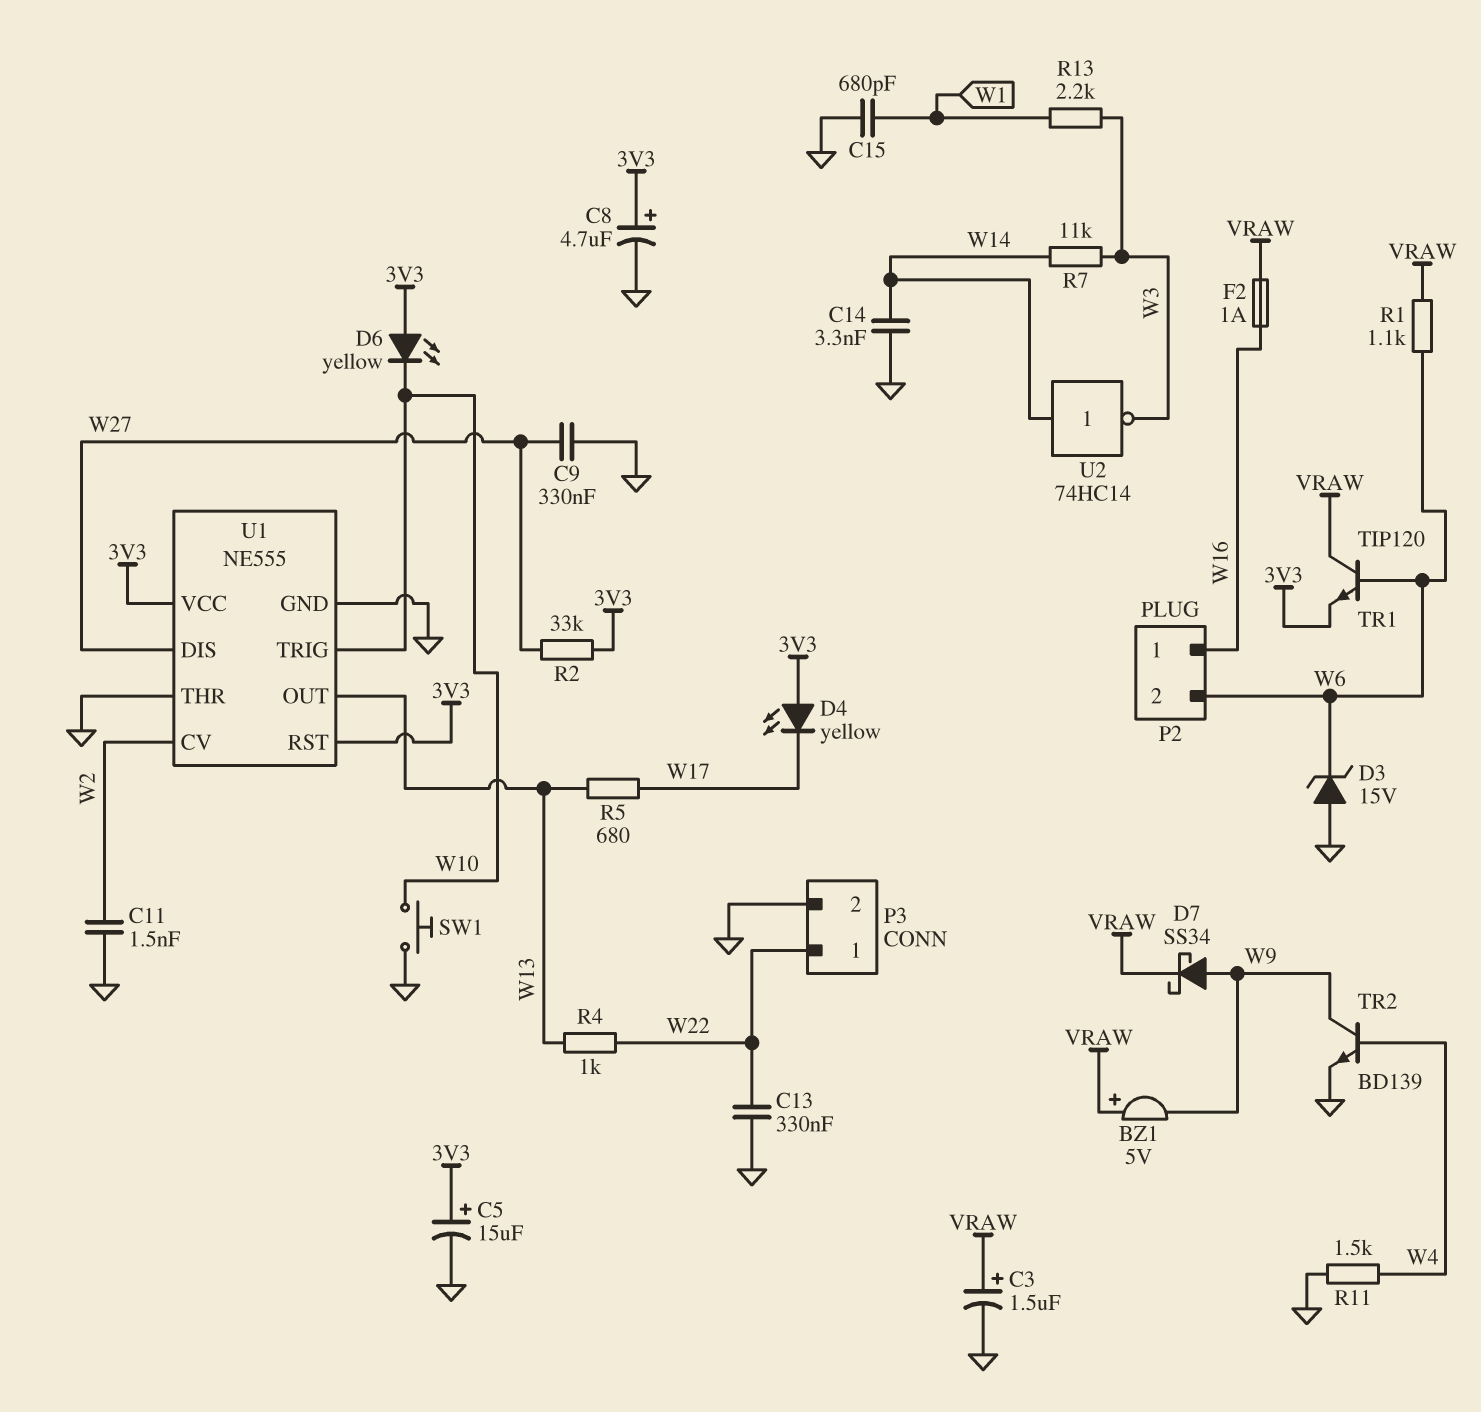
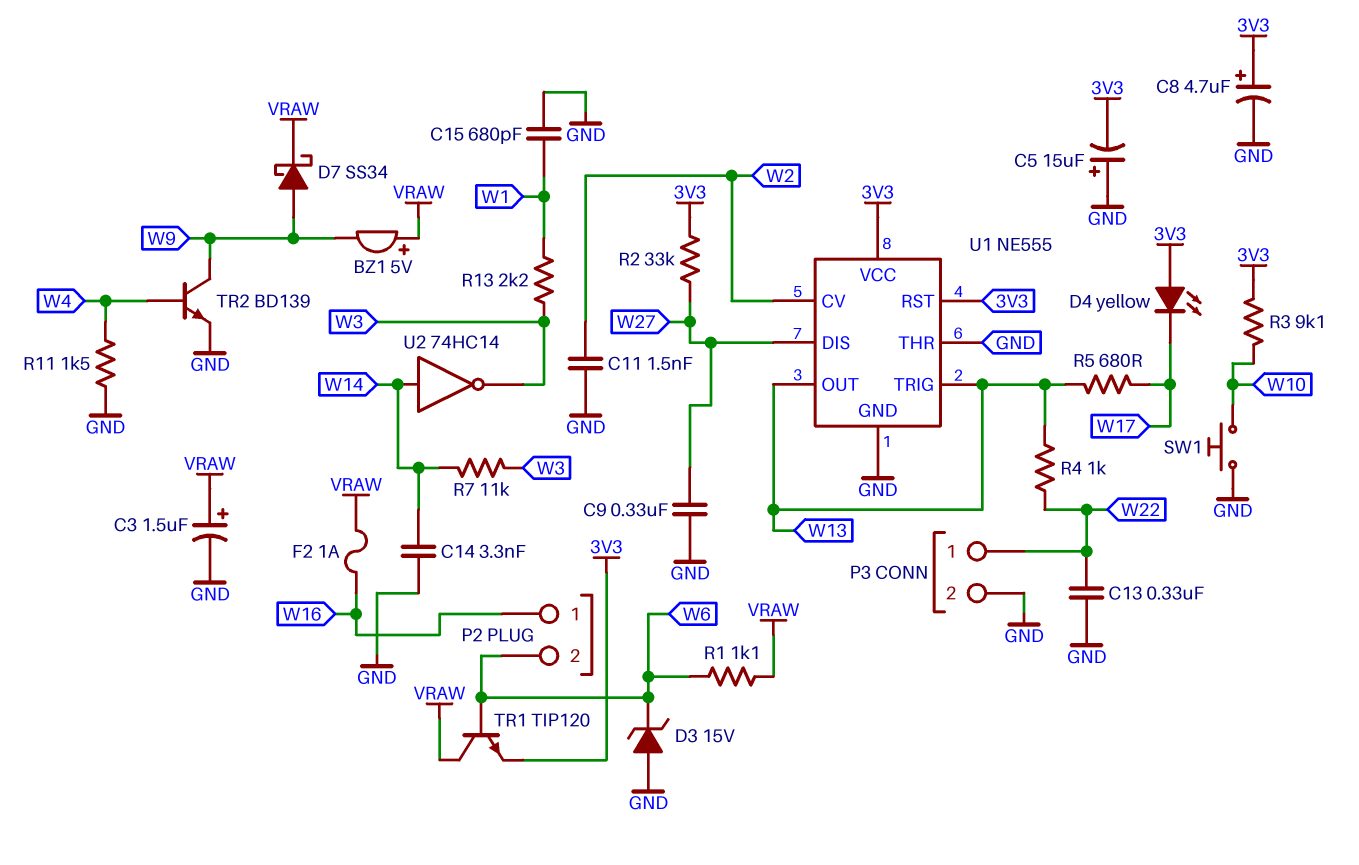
C5: 15uF (plus 3V3, minus GND) -> 15uF (plus GND, minus 3V3)
D6: LED yellow (A 3V3, K W10) -> none
R3: none -> 9.1k (3V3, W10)
U1 pin TRIG: W10 -> W13

